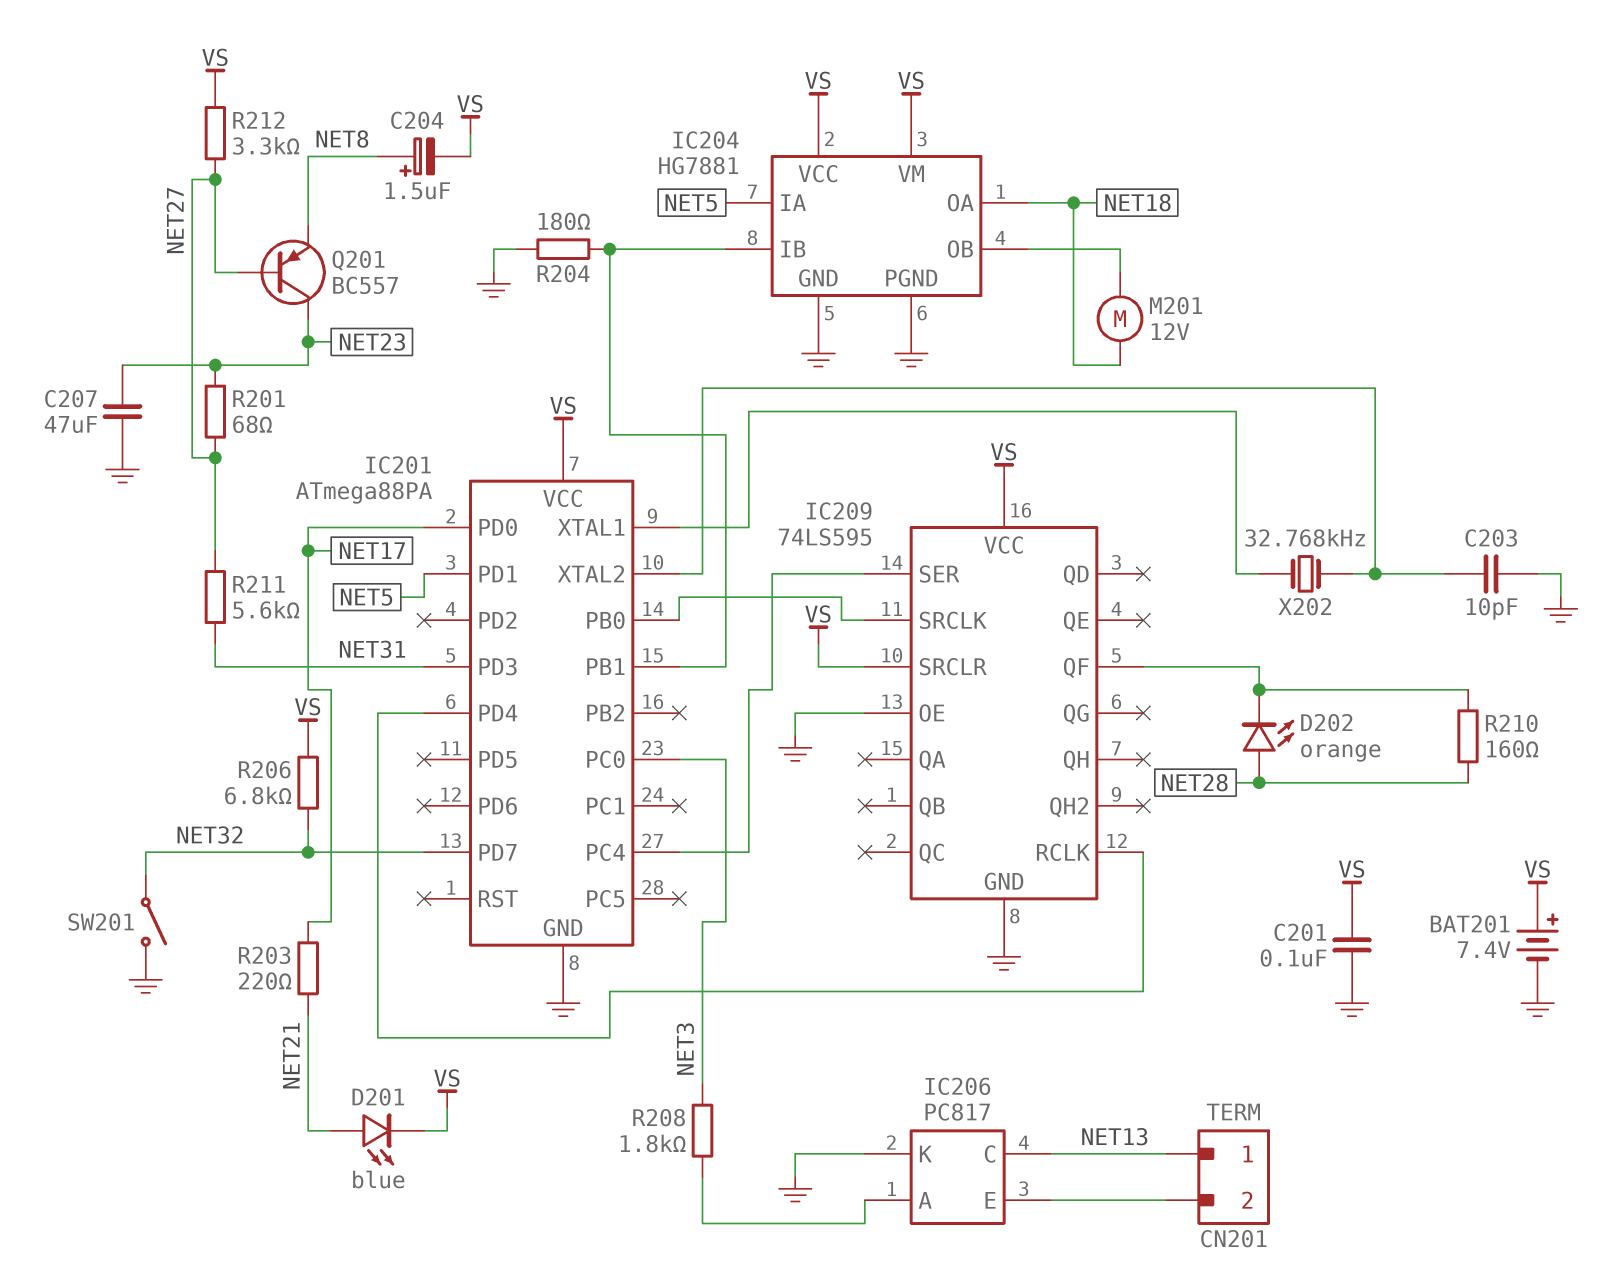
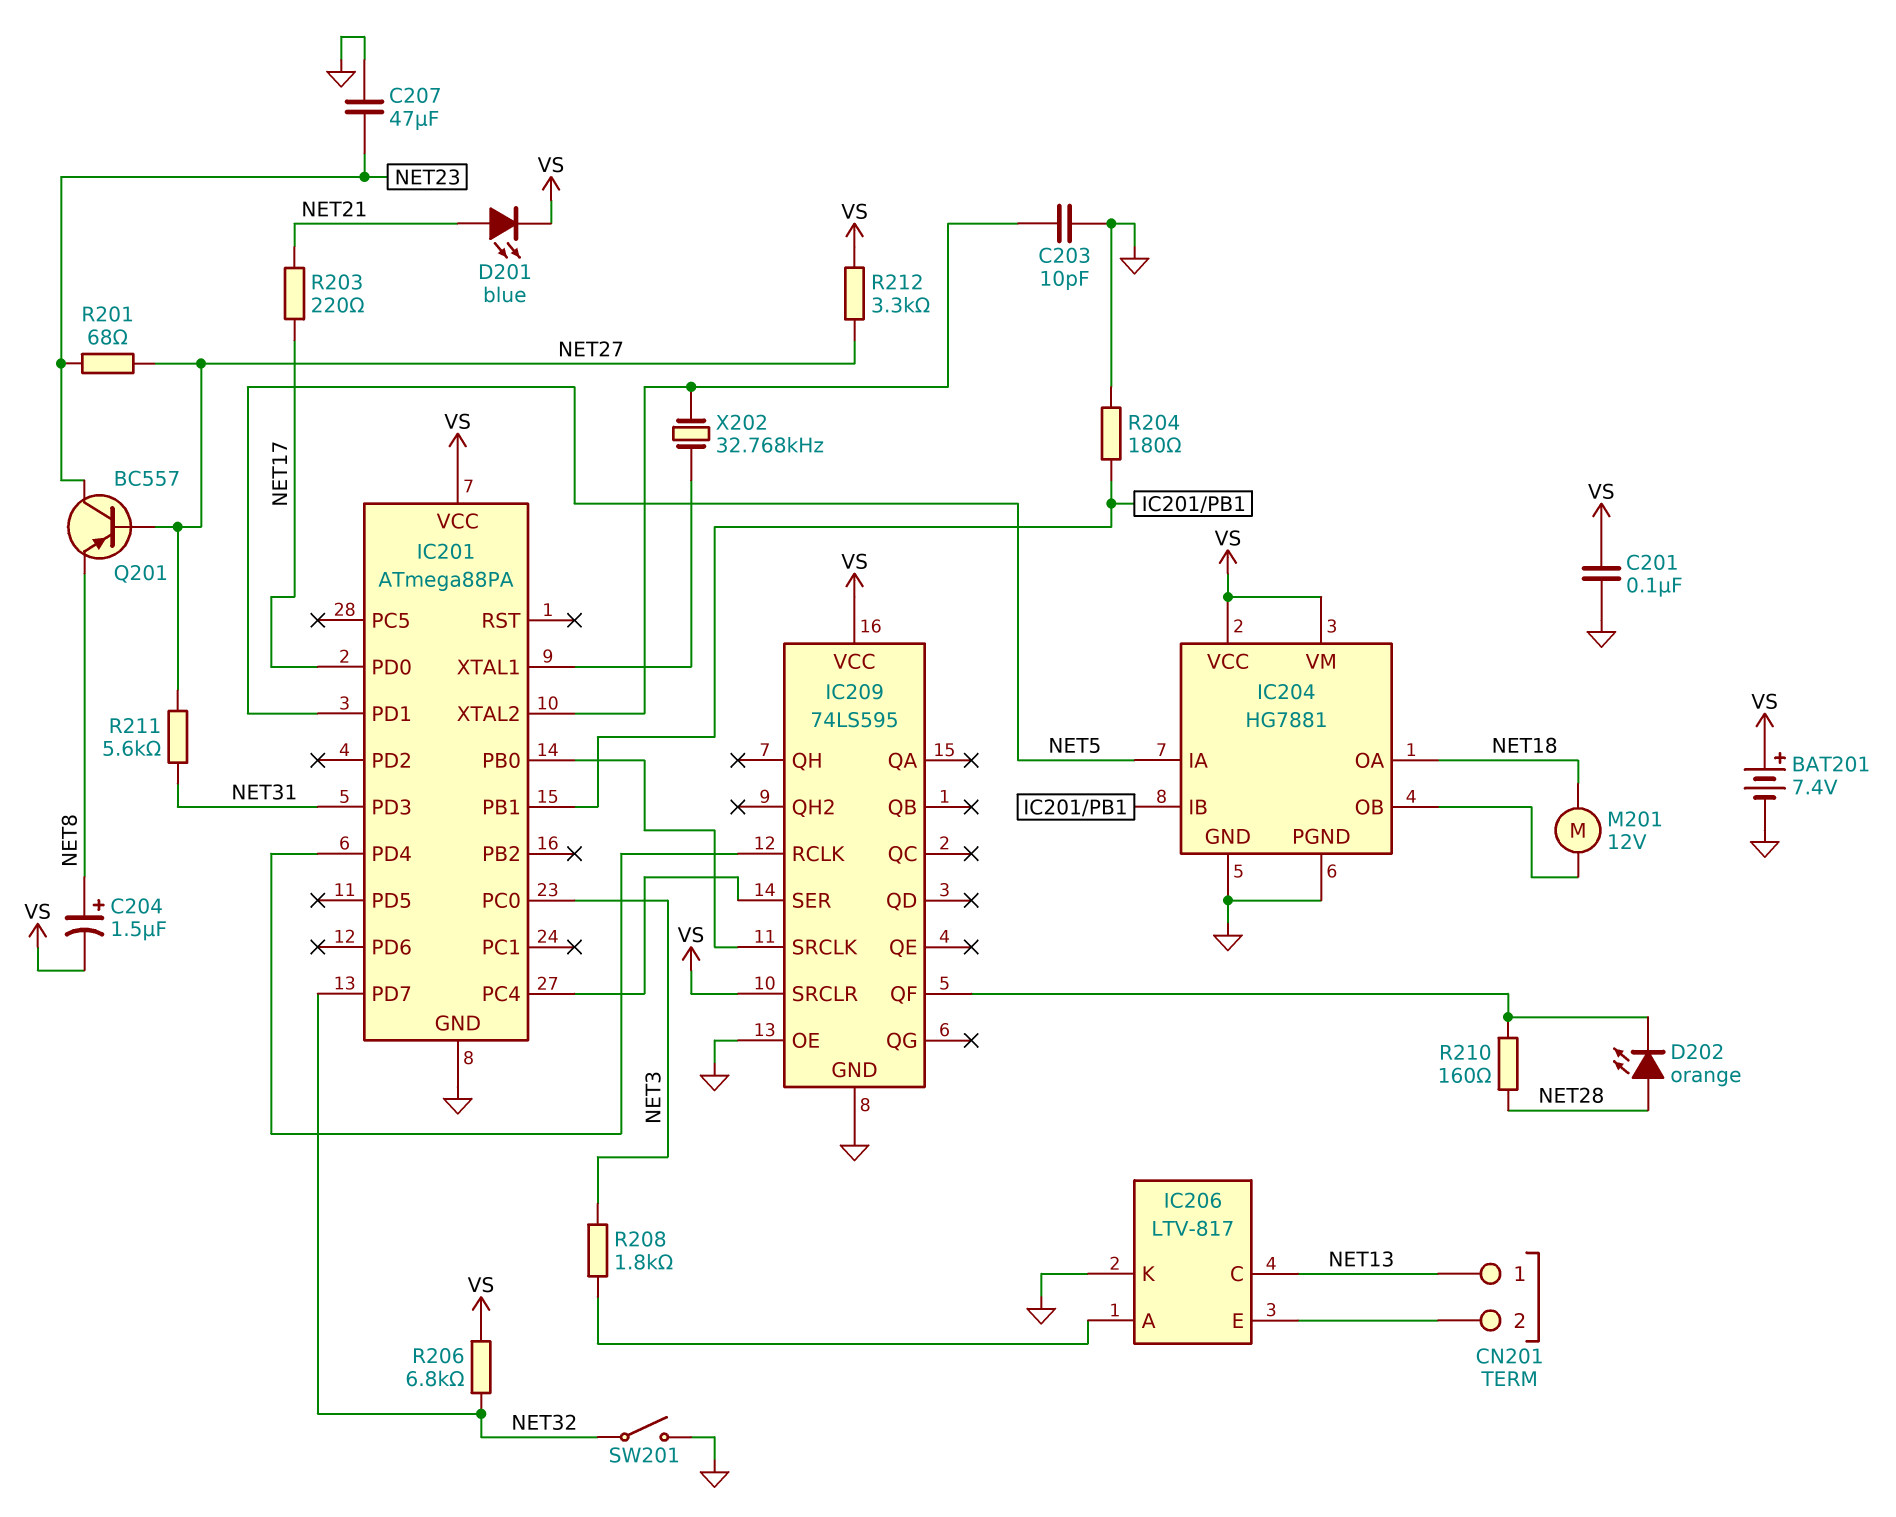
IC206: PC817 -> LTV-817

